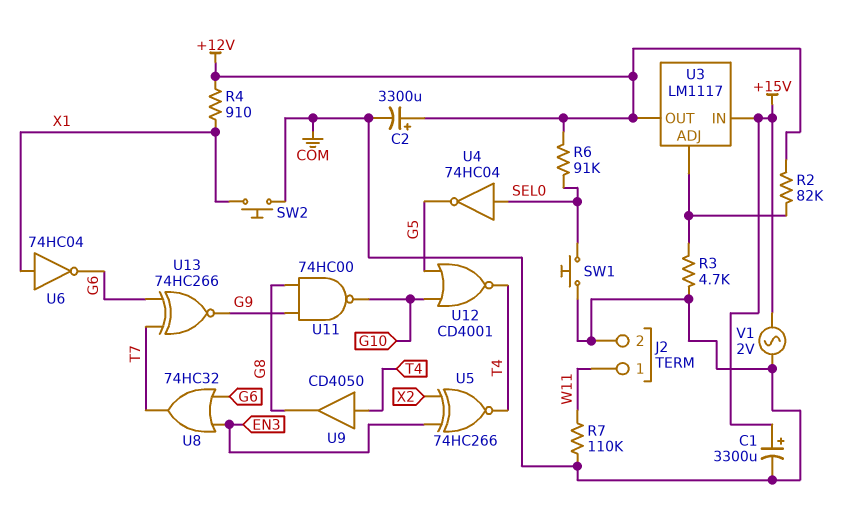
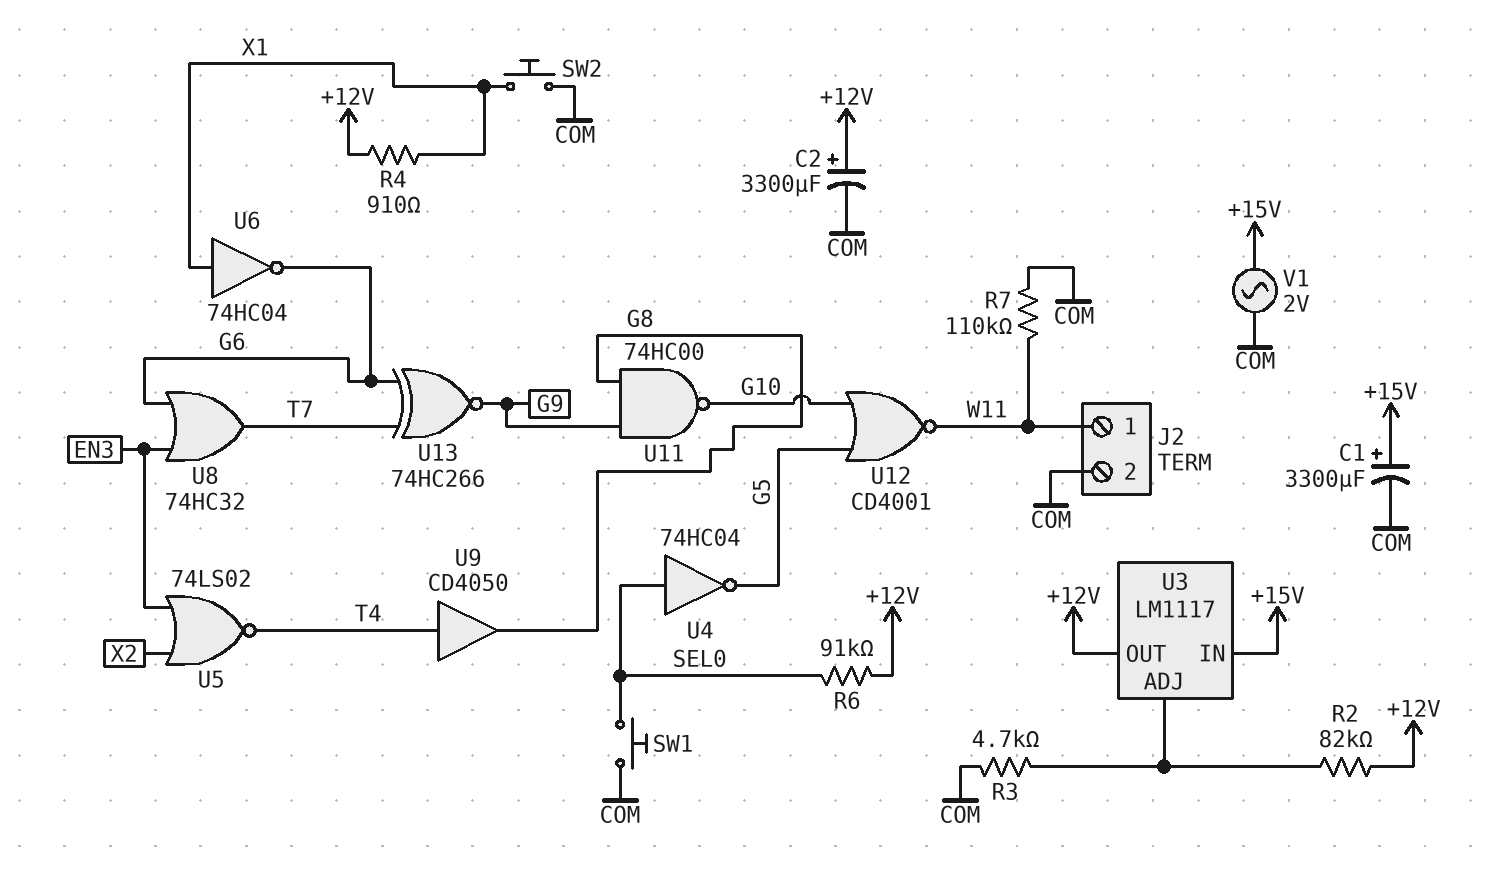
U5: XNOR 74HC266 (in EN3, in X2, out T4) -> NOR 74LS02 (in EN3, in X2, out T4)
U12: NOR CD4001 (in G5, in G10, out T4) -> NOR CD4001 (in G5, in G10, out W11)

